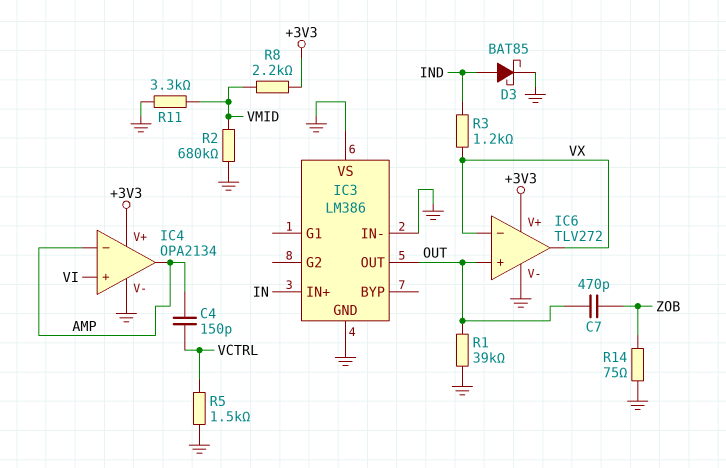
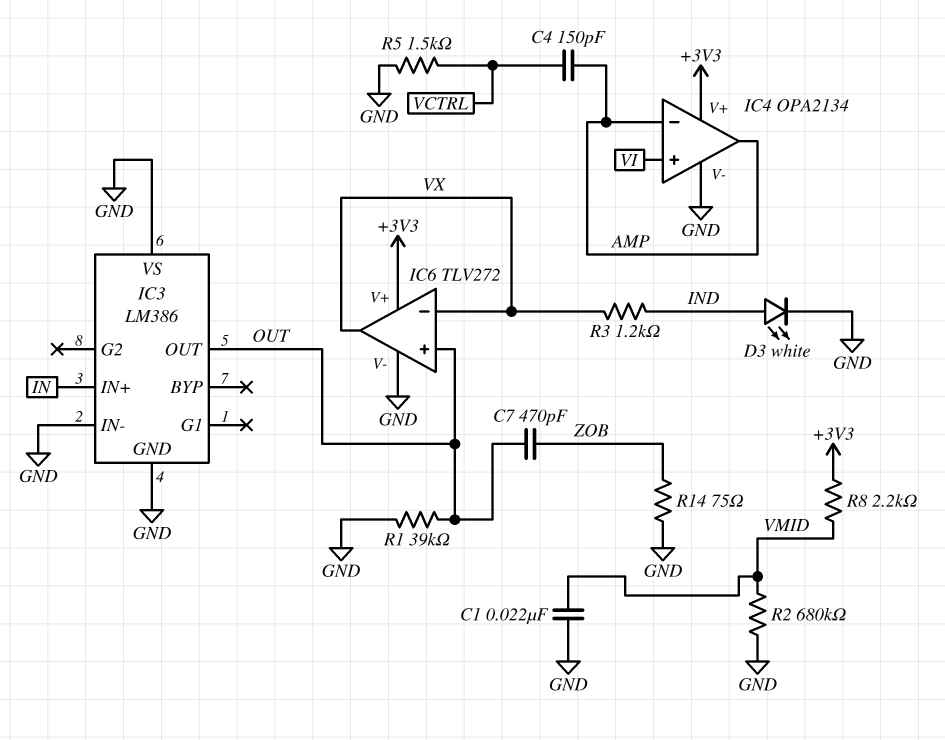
C1: none -> 22nF (GND, VMID)
D3: schottky BAT85 (A IND, K GND) -> LED white (A IND, K GND)
R11: 3.3k (GND, VMID) -> none

